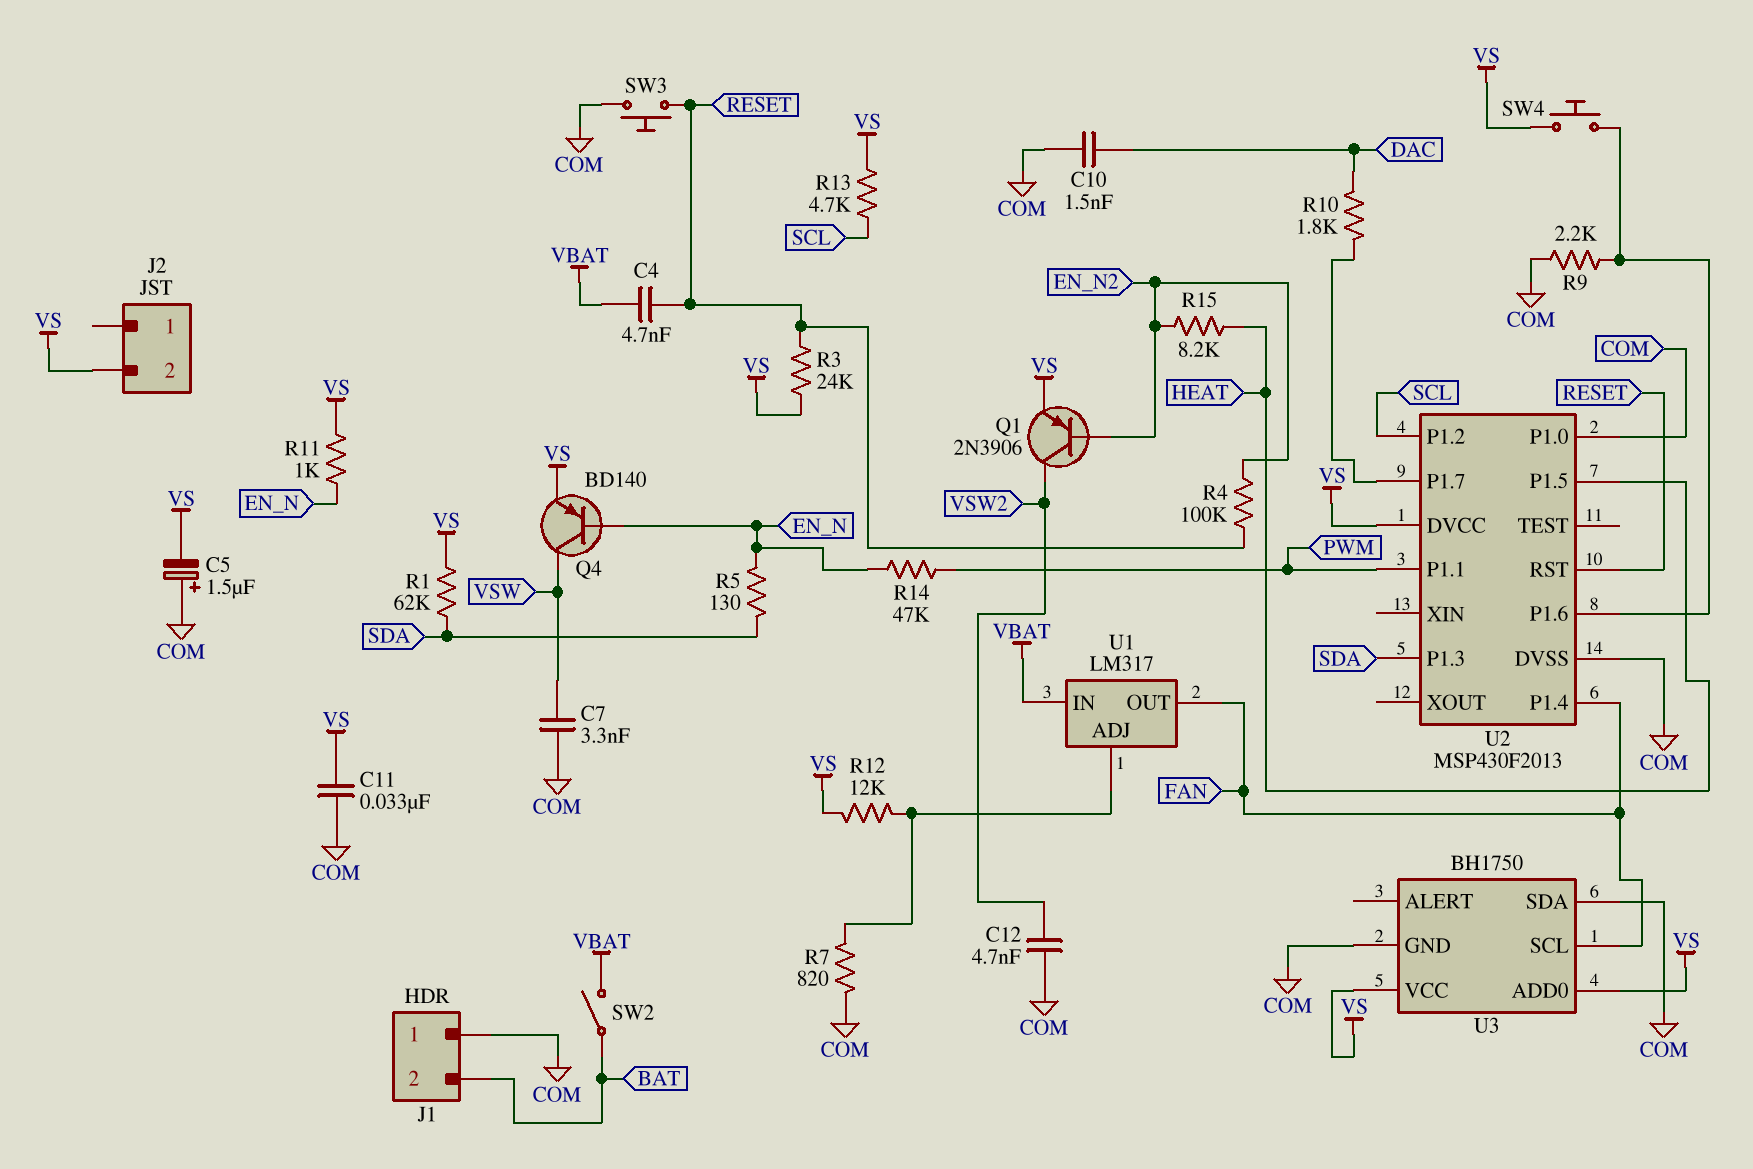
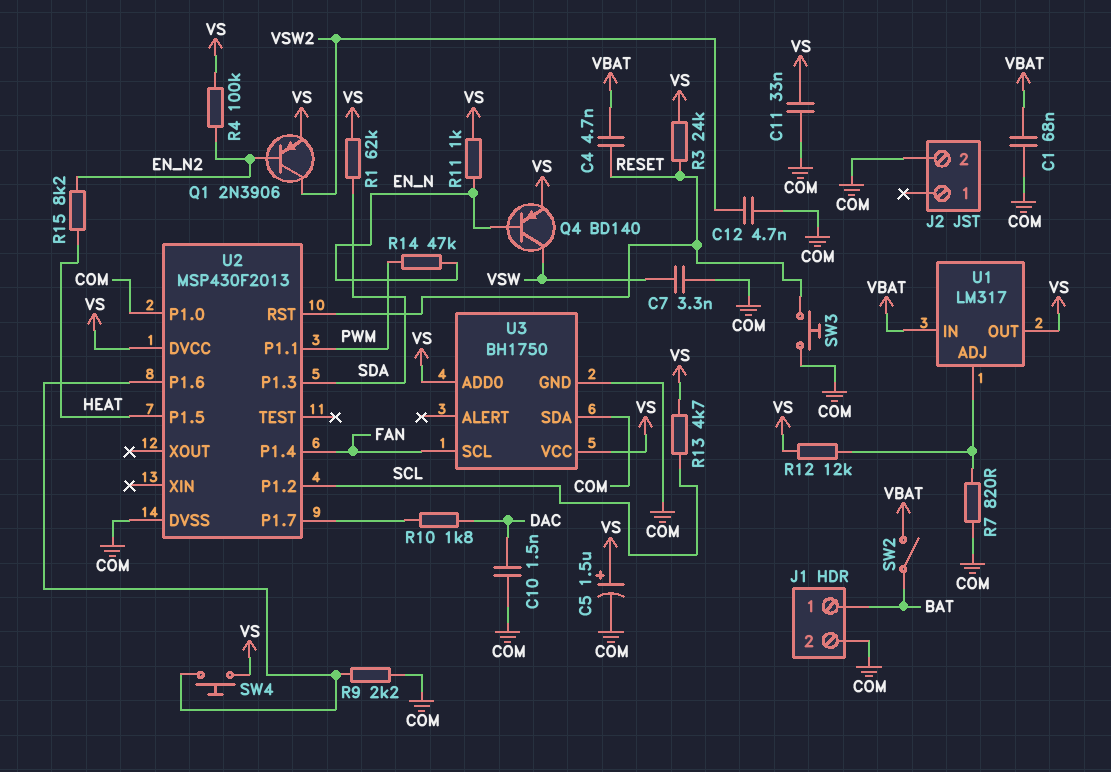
C1: none -> 68nF (COM, VBAT)
C5: 1.5uF (plus COM, minus VS) -> 1.5uF (plus VS, minus COM)
J1 pin 1: COM -> BAT
J1 pin 2: BAT -> COM
J2 pin 2: VS -> COM
R4: 100k (EN_N2, RESET) -> 100k (EN_N2, VS)
R5: 130 (EN_N, SDA) -> none
U1 pin OUT: FAN -> VS

